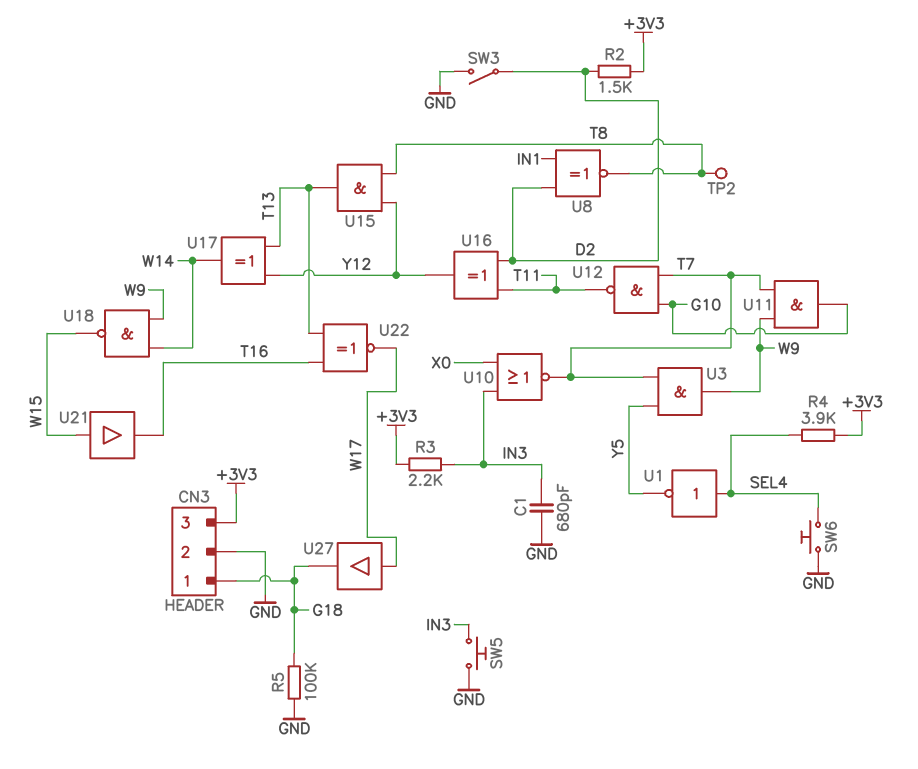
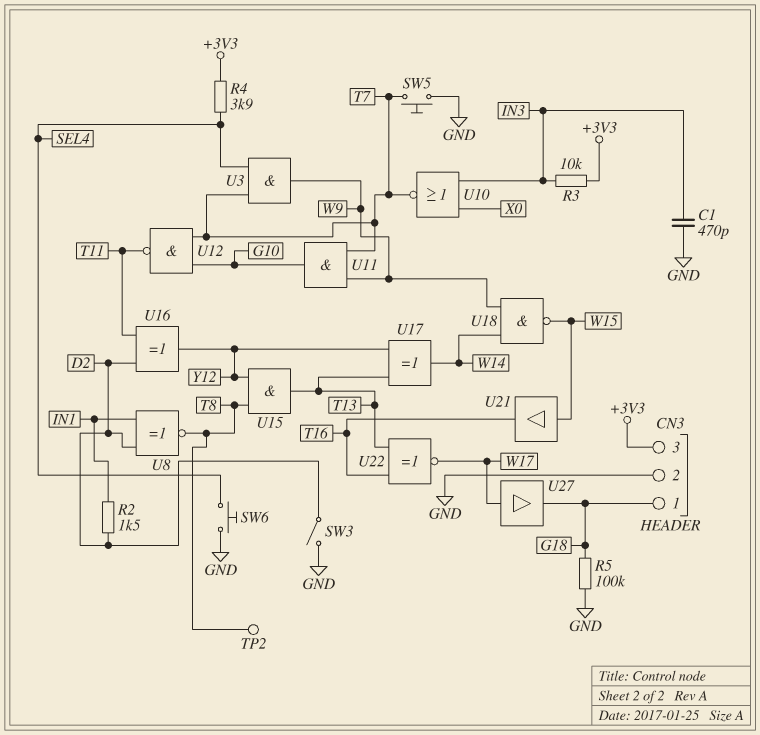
C1: 680pF (GND, IN3) -> 470pF (GND, IN3)
R2: 1.5k (+3V3, D2) -> 1.5k (D2, IN1)
R3: 2.2k (+3V3, IN3) -> 10k (+3V3, IN3)
SW5: button (GND, IN3) -> button (GND, T7)
U1: NOT (in SEL4, out Y5) -> none
U3: AND (in T7, in Y5, out W9) -> AND (in SEL4, in T7, out W9)

